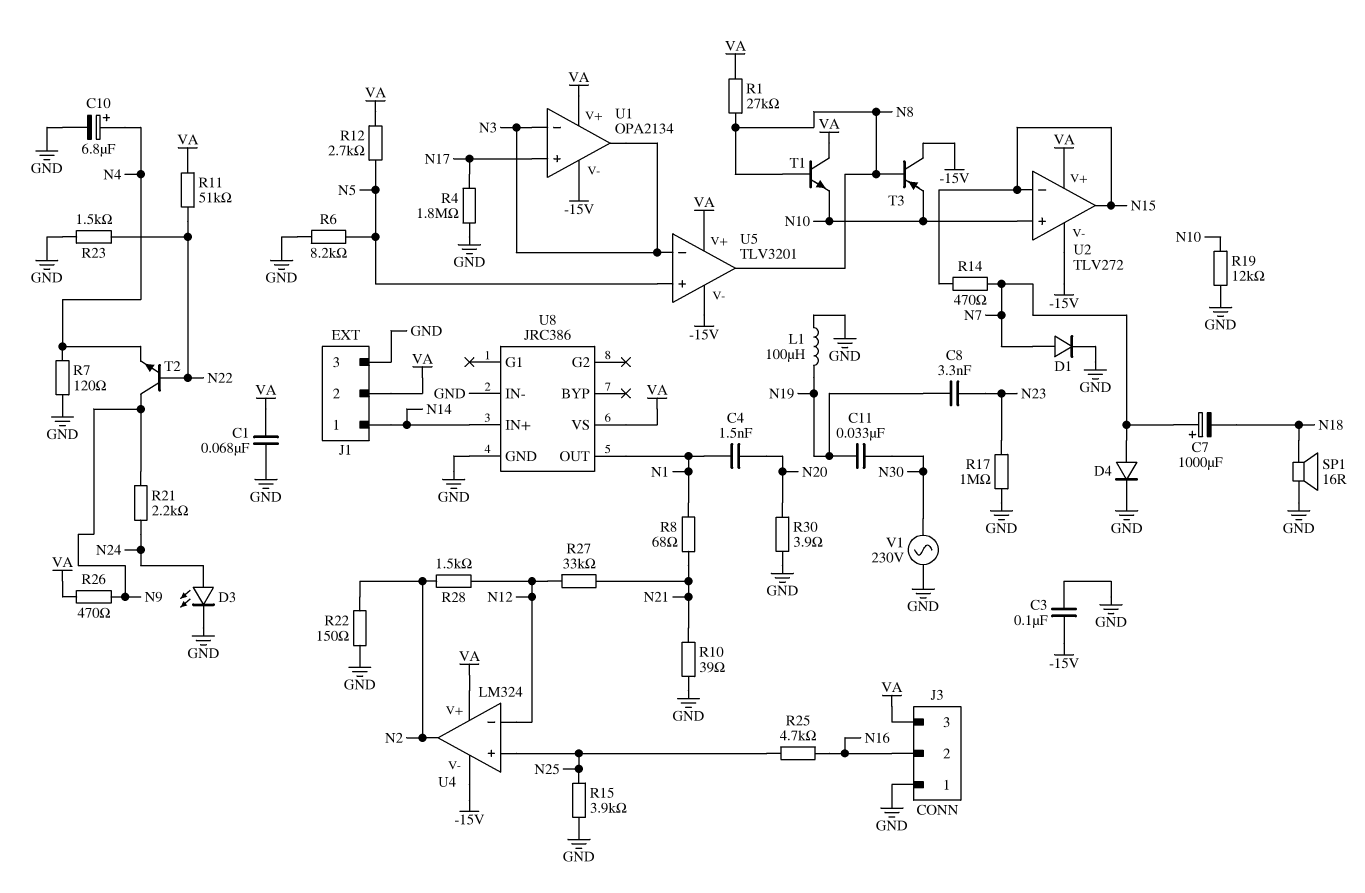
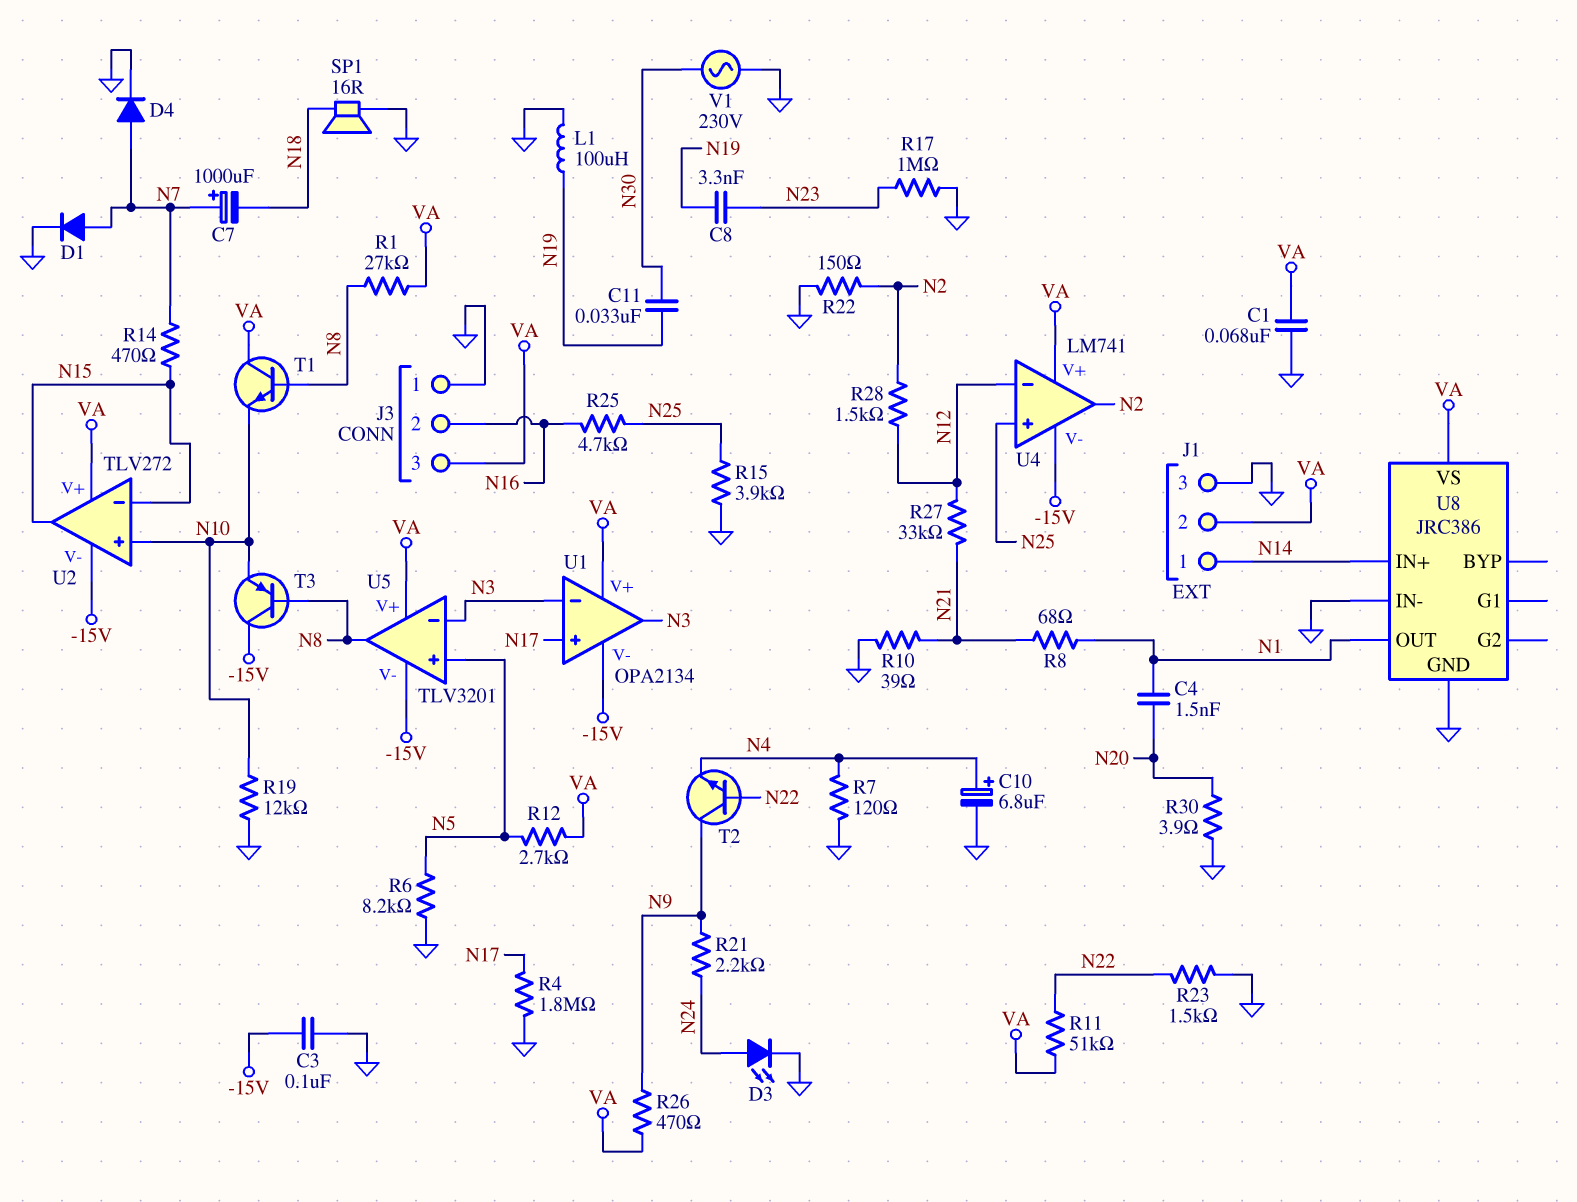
U4: LM324 -> LM741

